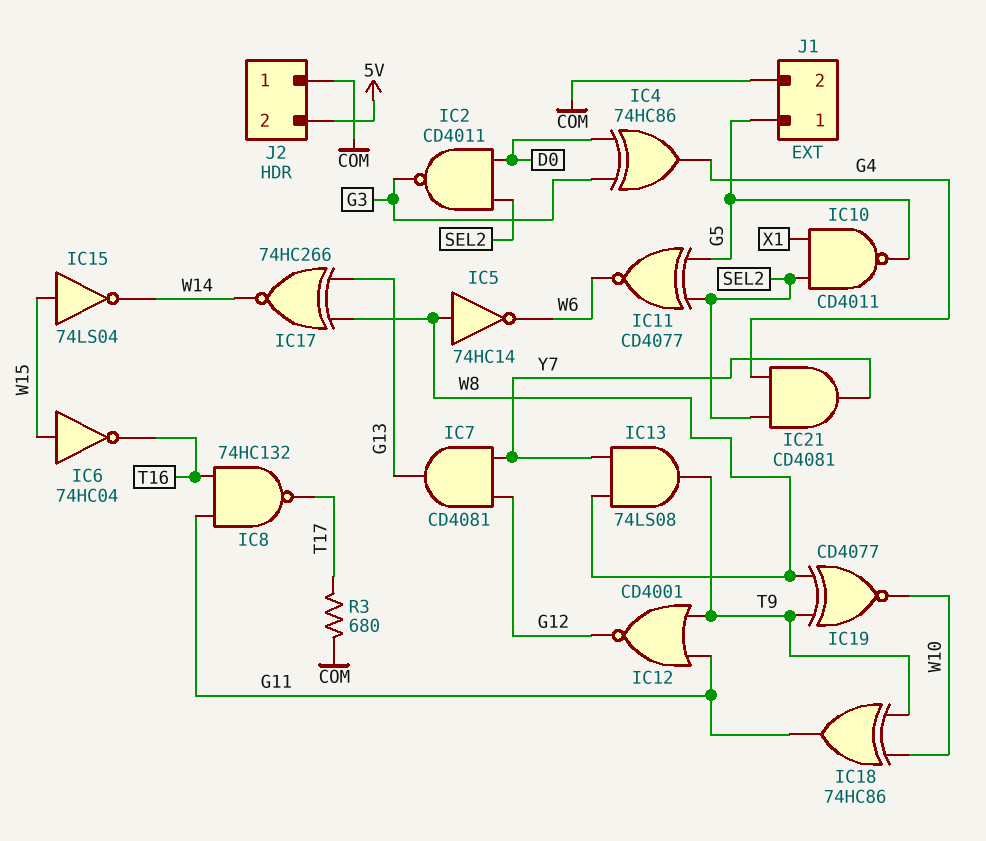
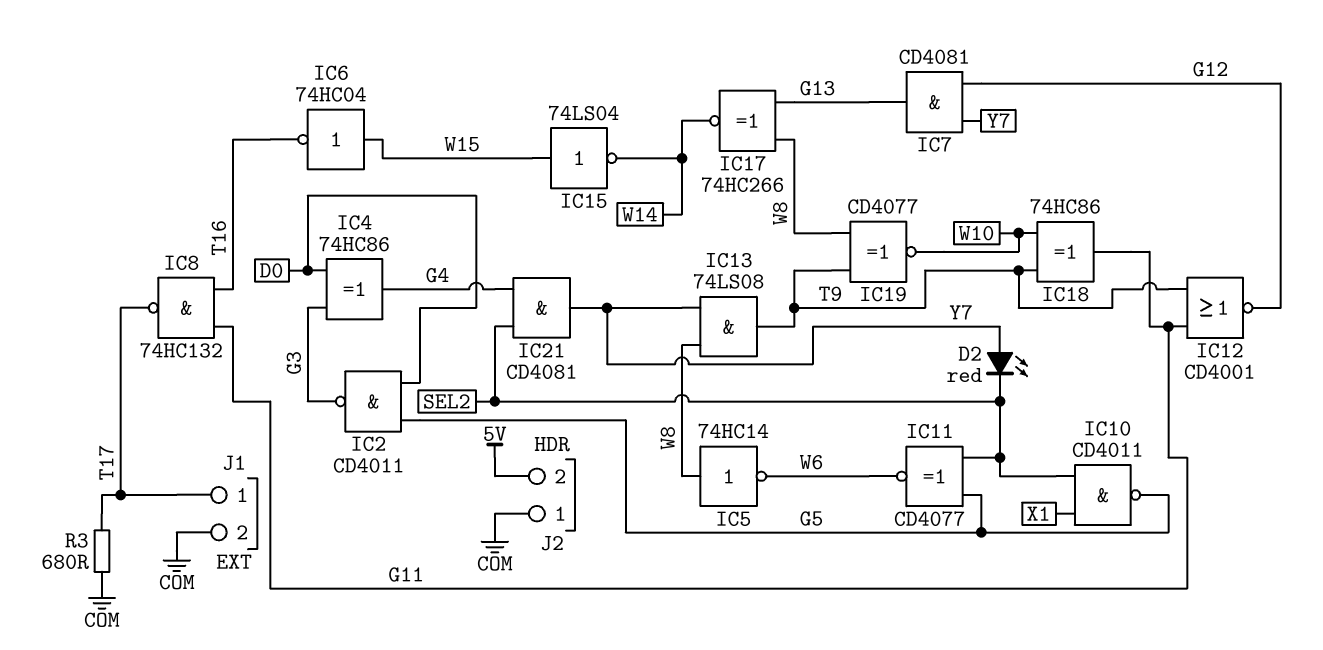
D2: none -> LED red (A Y7, K SEL2)
IC2: NAND CD4011 (in D0, in SEL2, out G3) -> NAND CD4011 (in D0, in G5, out G3)
J1 pin 1: G5 -> T17

